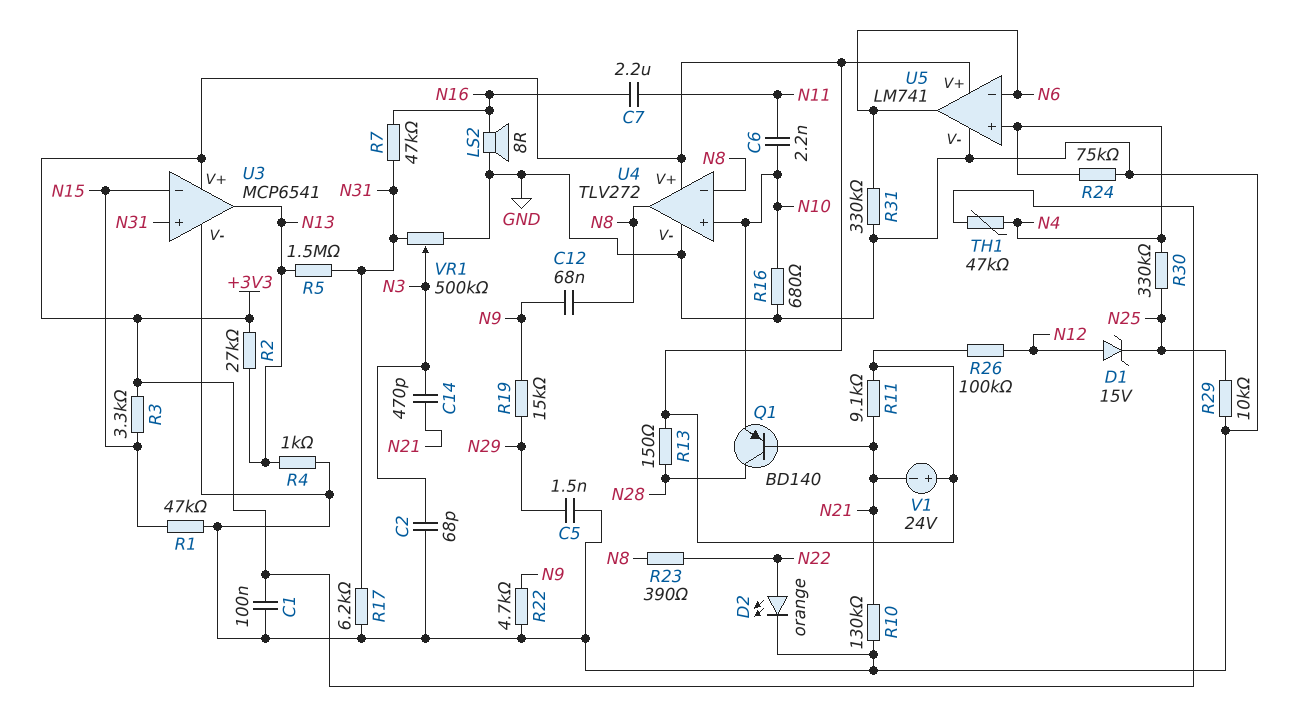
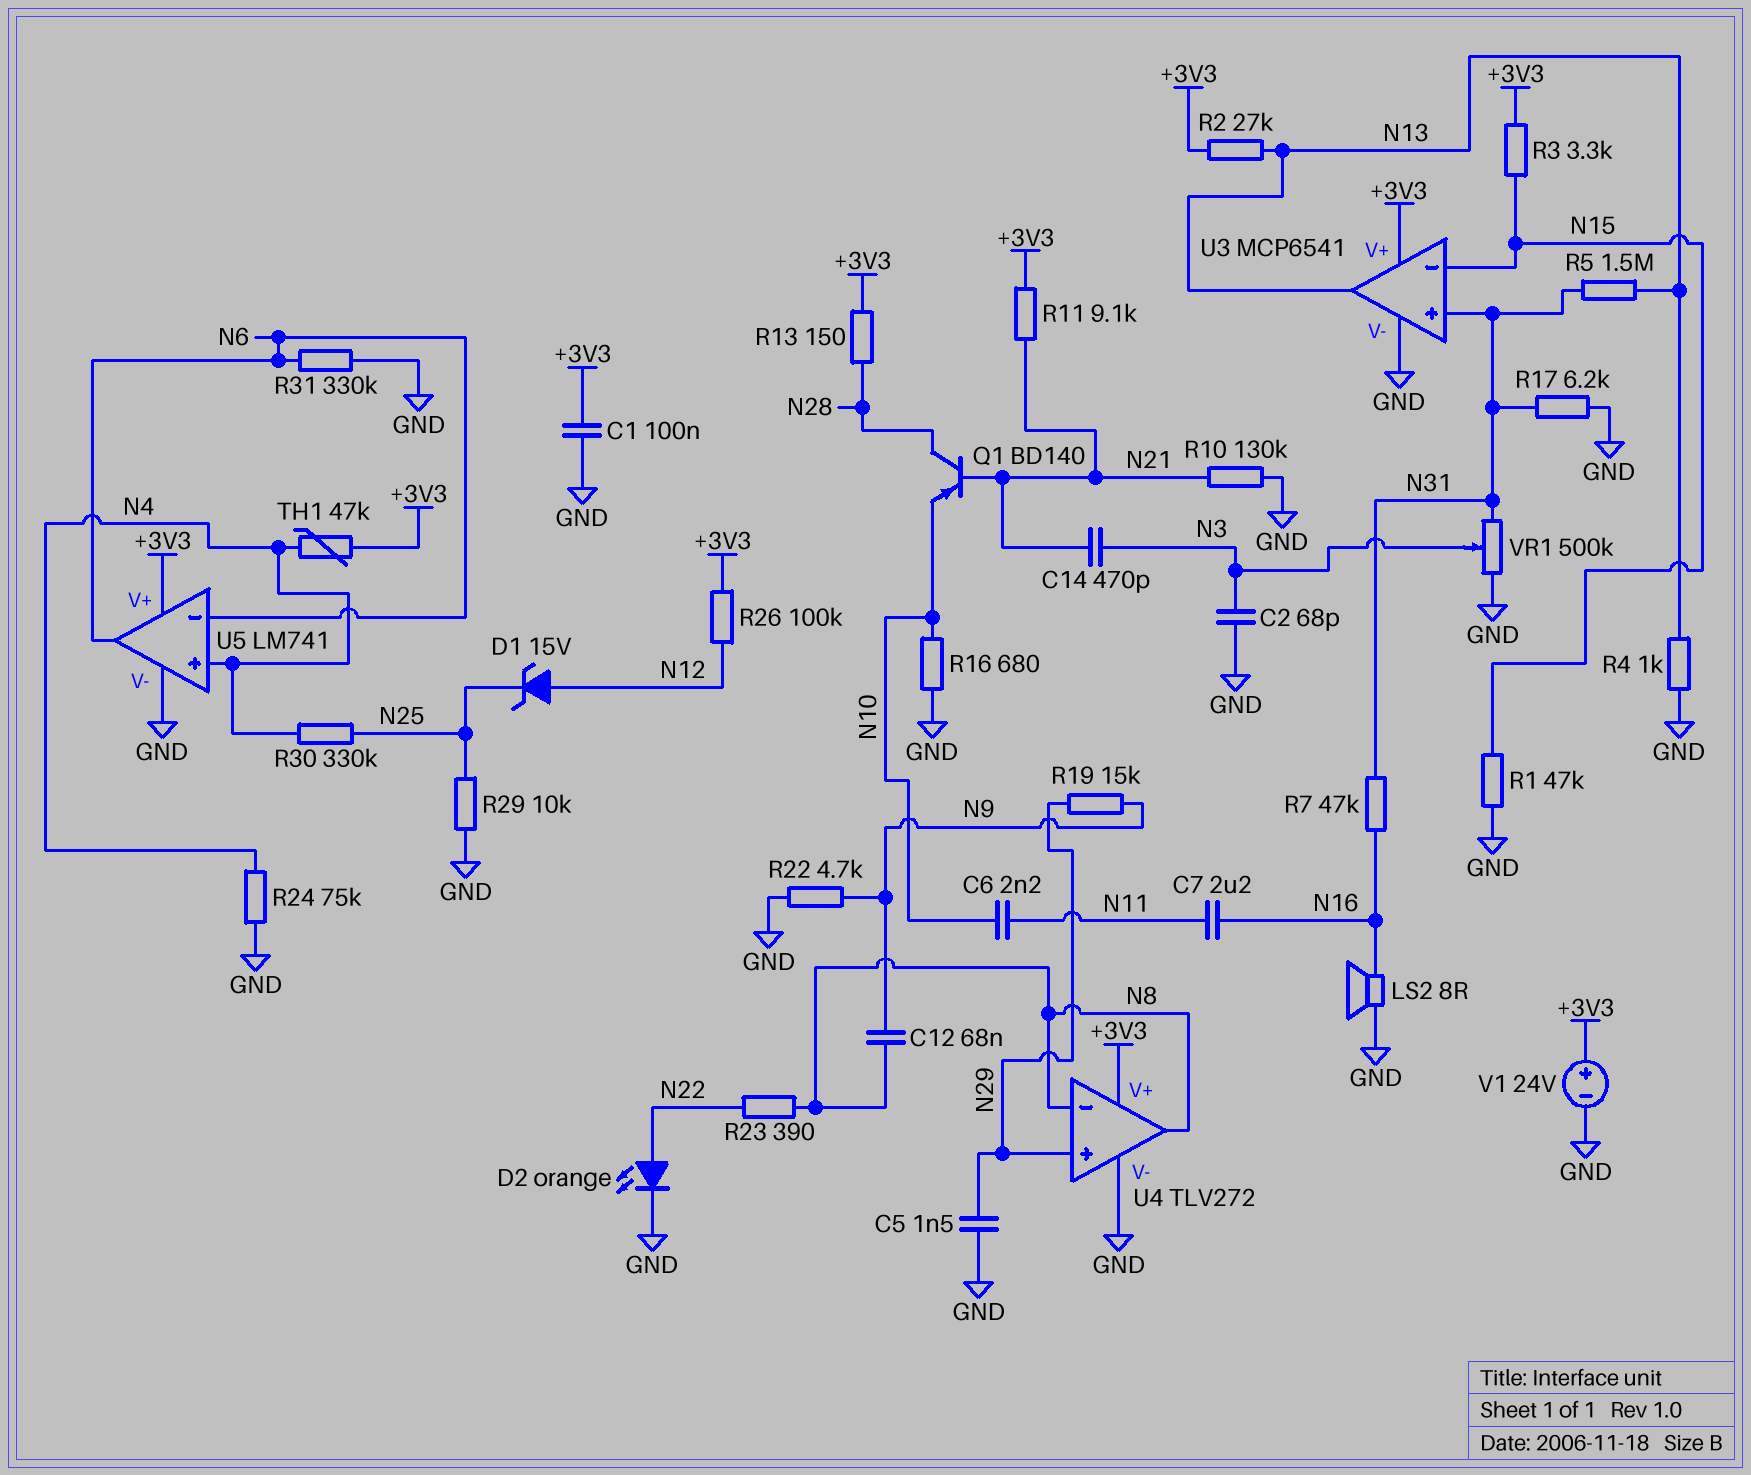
U4 pin in+: N10 -> N29
V1: 24V (plus +3V3, minus N21) -> 24V (plus +3V3, minus GND)

